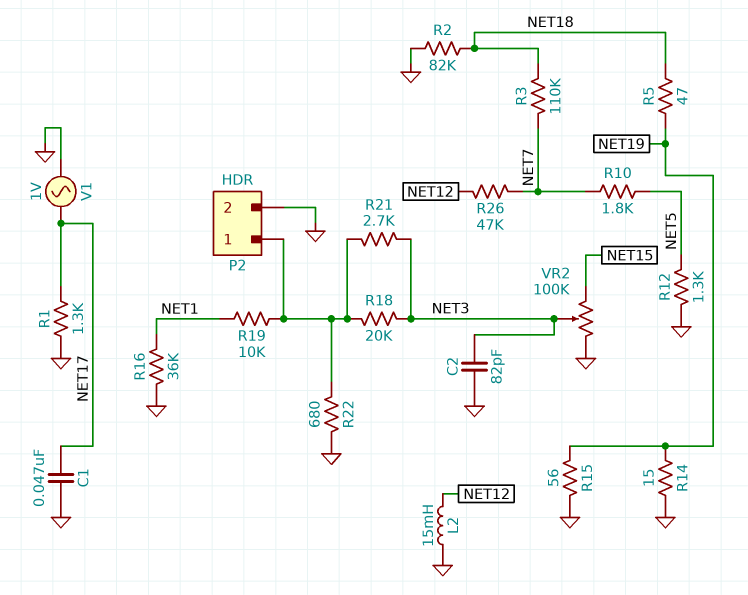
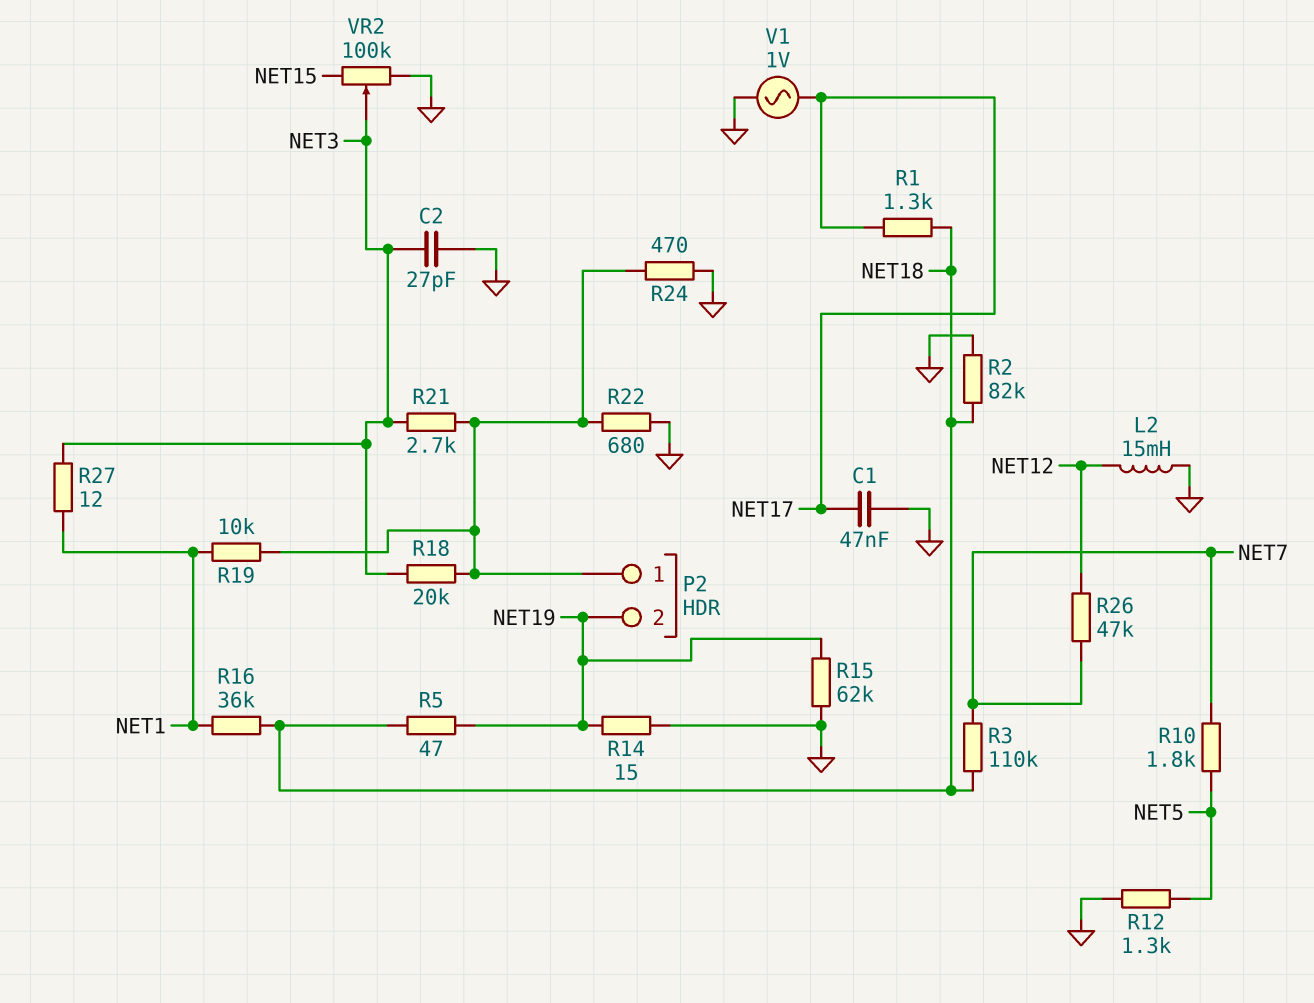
C2: 82pF (GND, NET3) -> 27pF (GND, NET3)
P2 pin 2: GND -> NET19
R1: 1.3k (GND, NET17) -> 1.3k (NET17, NET18)
R15: 56 (GND, NET19) -> 62k (GND, NET19)
R16: 36k (GND, NET1) -> 36k (NET1, NET18)
R24: none -> 470 (GND, P2/1)
R27: none -> 12 (NET1, NET3)

